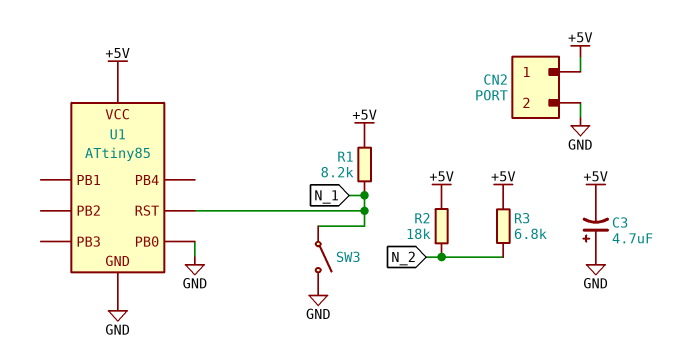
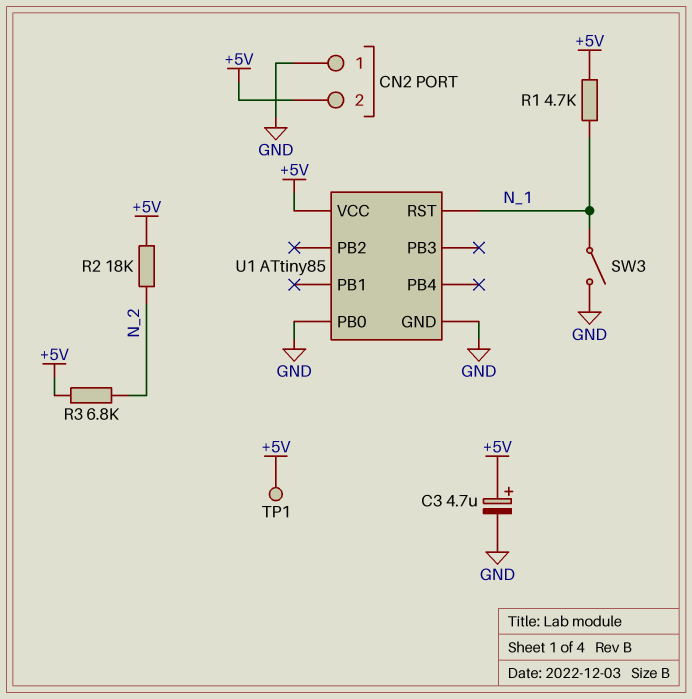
C3: 4.7uF (plus GND, minus +5V) -> 4.7uF (plus +5V, minus GND)
CN2 pin 1: +5V -> GND
CN2 pin 2: GND -> +5V
R1: 8.2k (+5V, N_1) -> 4.7k (+5V, N_1)
TP1: none -> test point (+5V)

